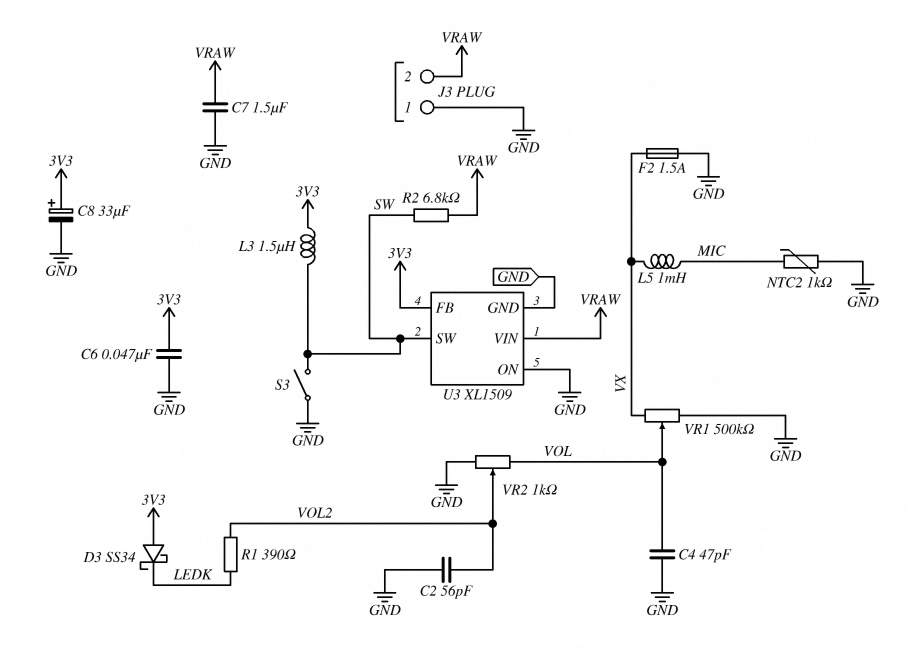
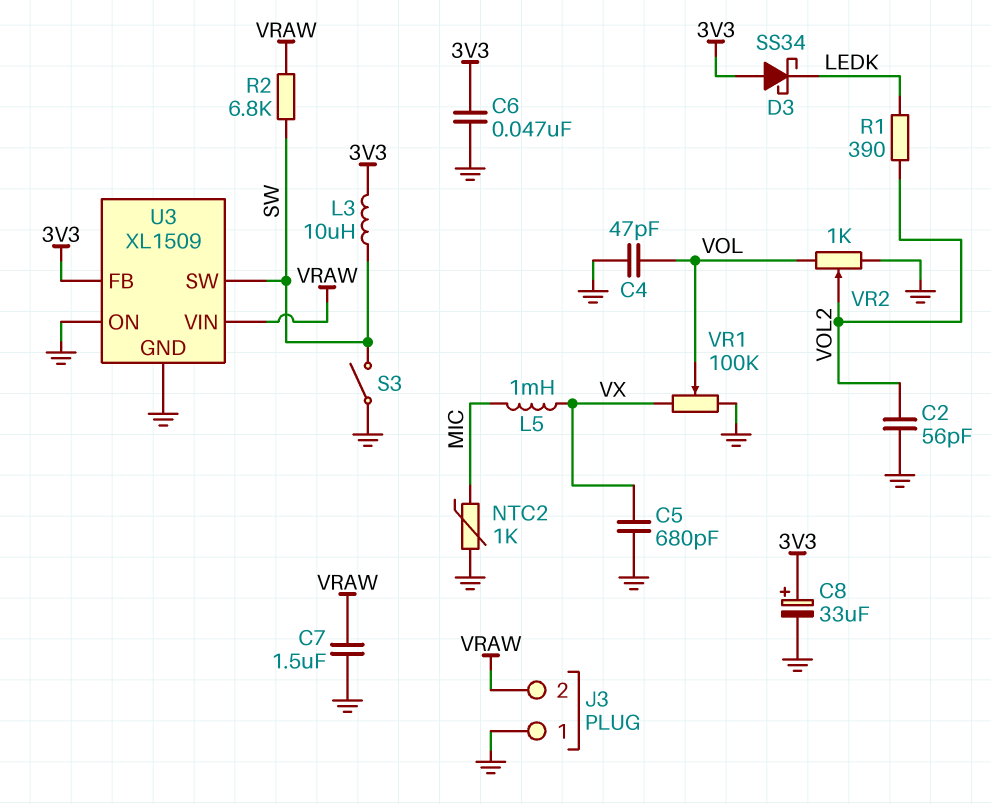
C5: none -> 680pF (GND, VX)
F2: 1.5A (GND, VX) -> none
L3: 1.5uH (3V3, SW) -> 10uH (3V3, SW)
VR1: 500k (GND, VX, wiper VOL) -> 100k (GND, VX, wiper VOL)

